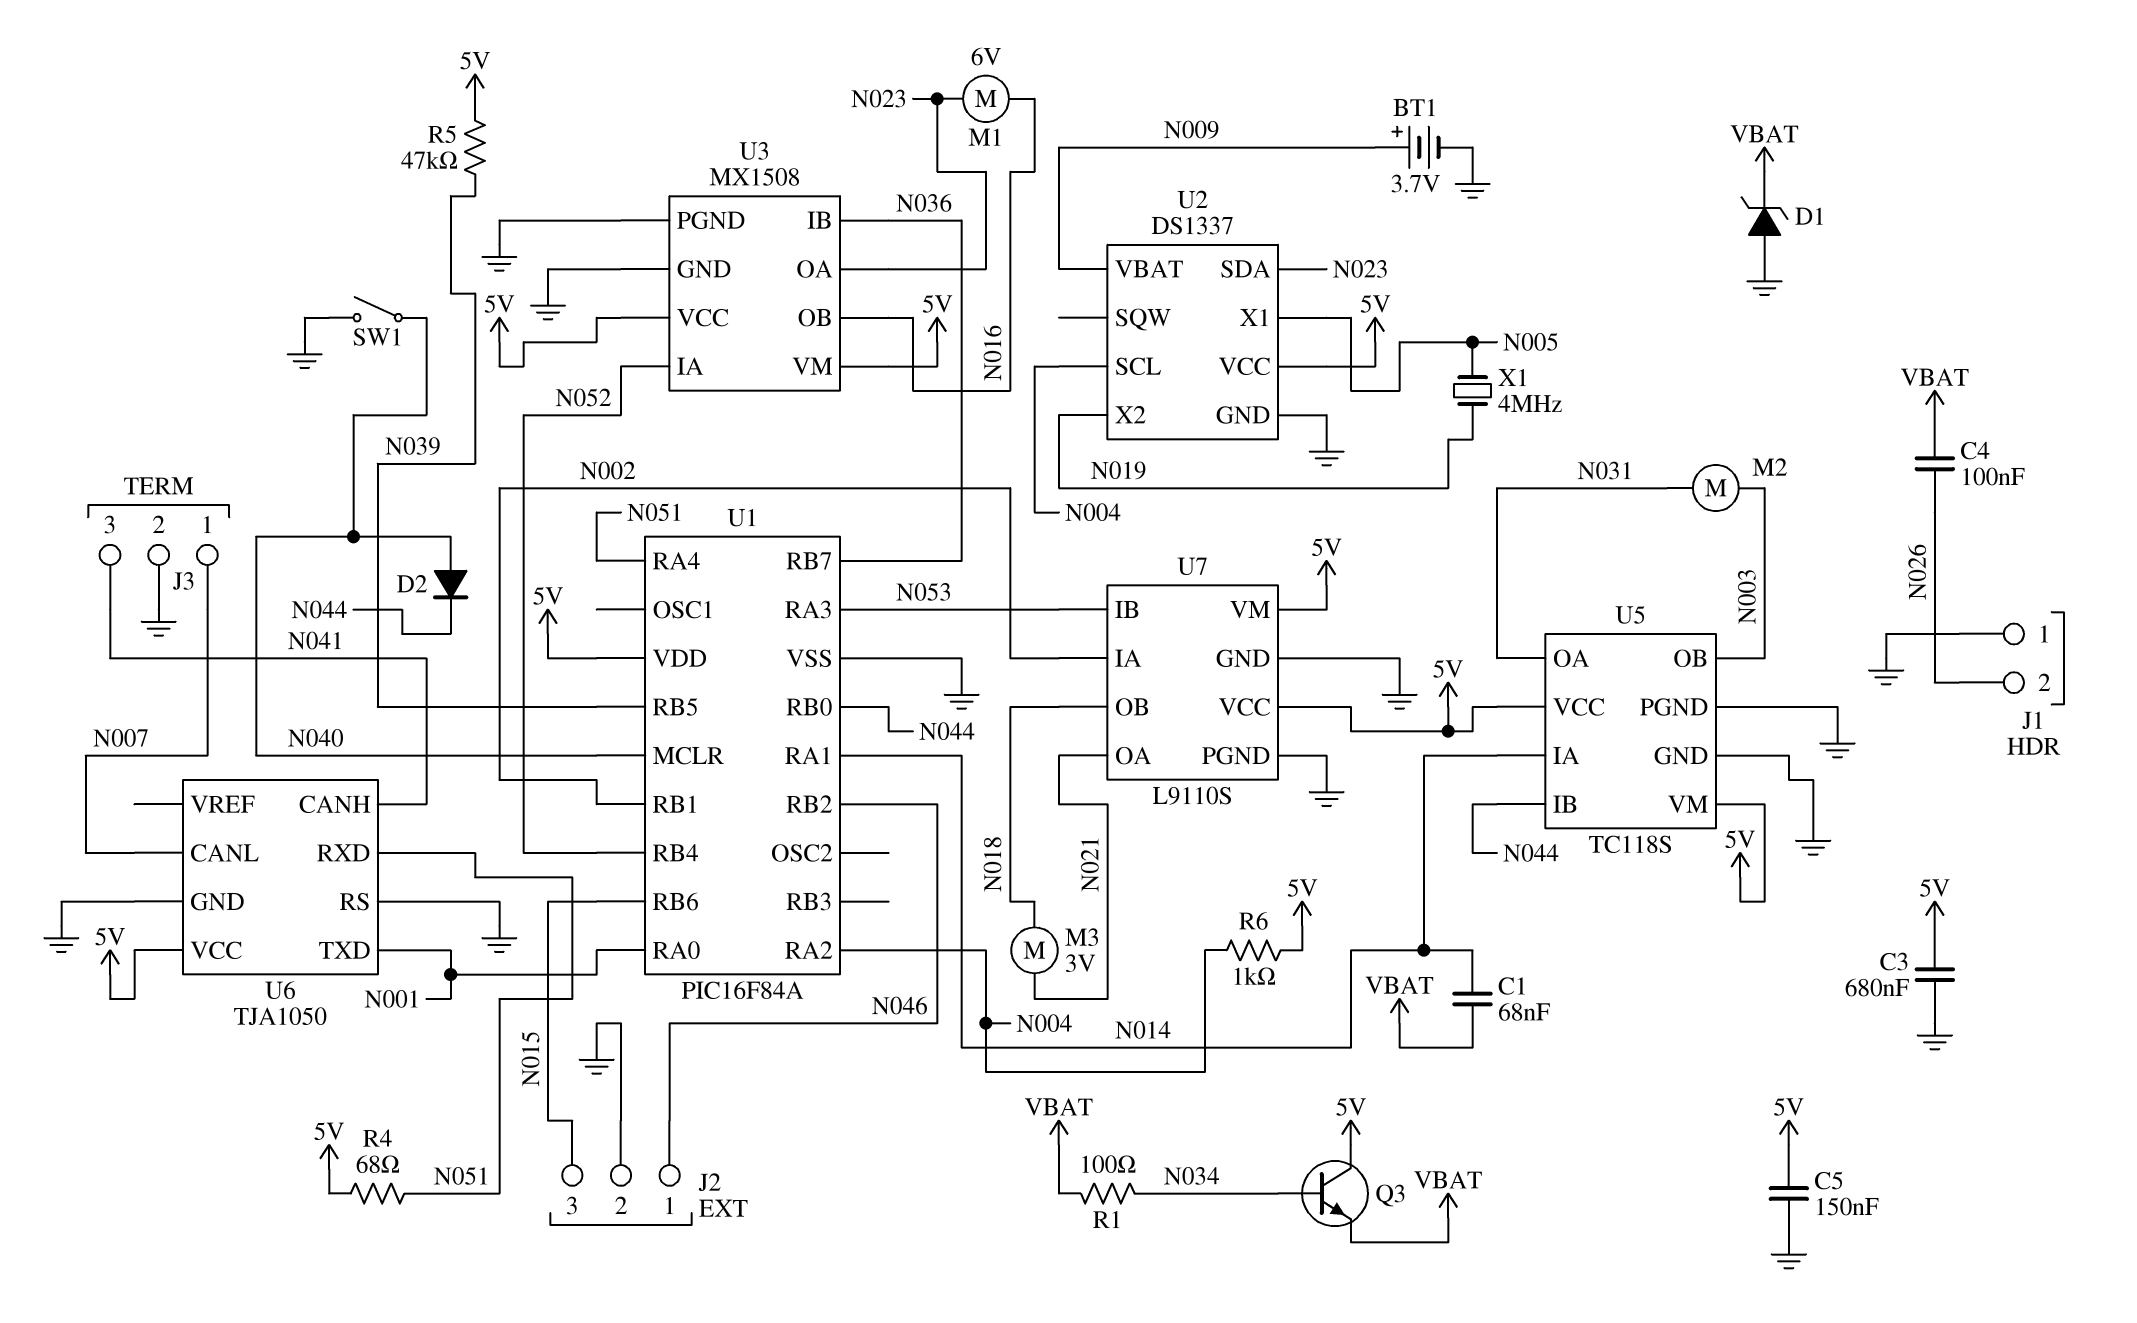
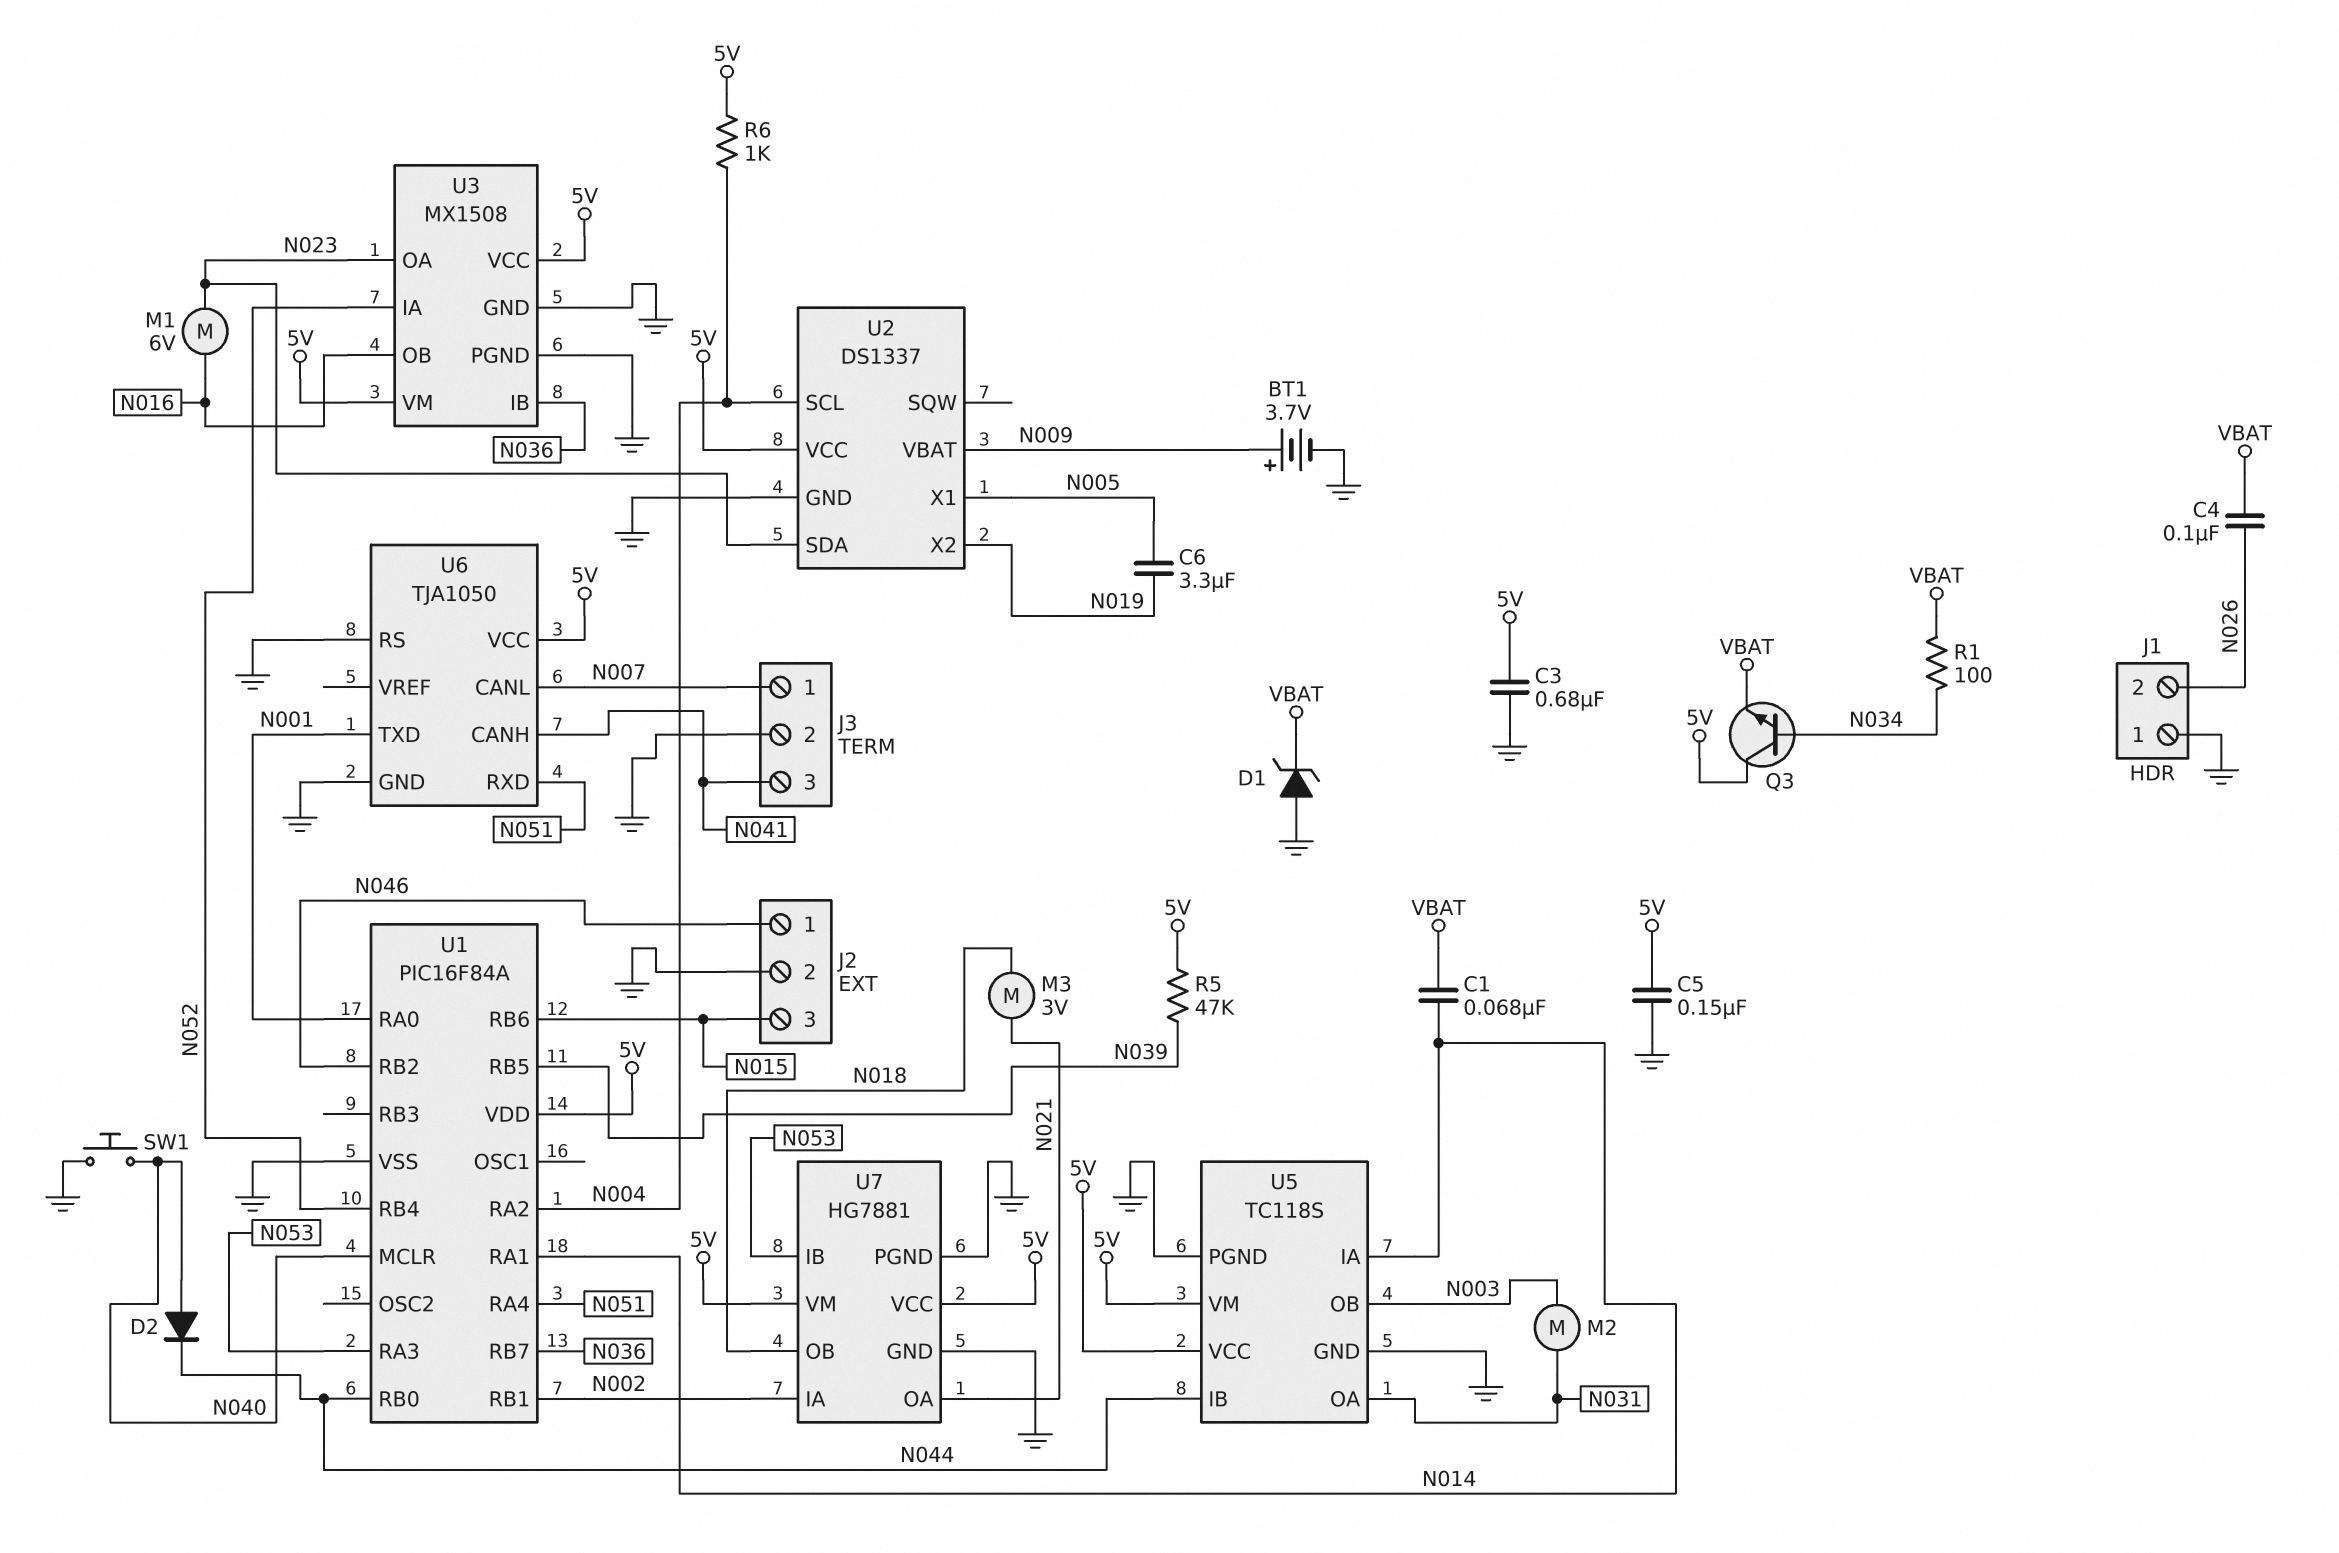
C6: none -> 3.3uF (N005, N019)
R4: 68 (5V, N051) -> none
SW1: switch (GND, N040) -> button (GND, N040)
U7: L9110S -> HG7881
X1: 4MHz (N005, N019) -> none

